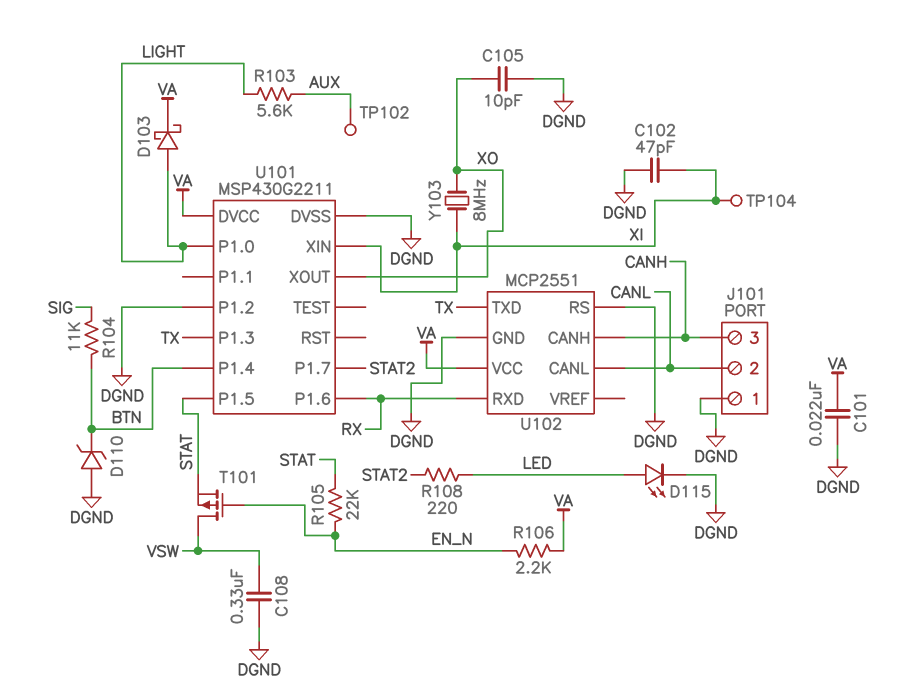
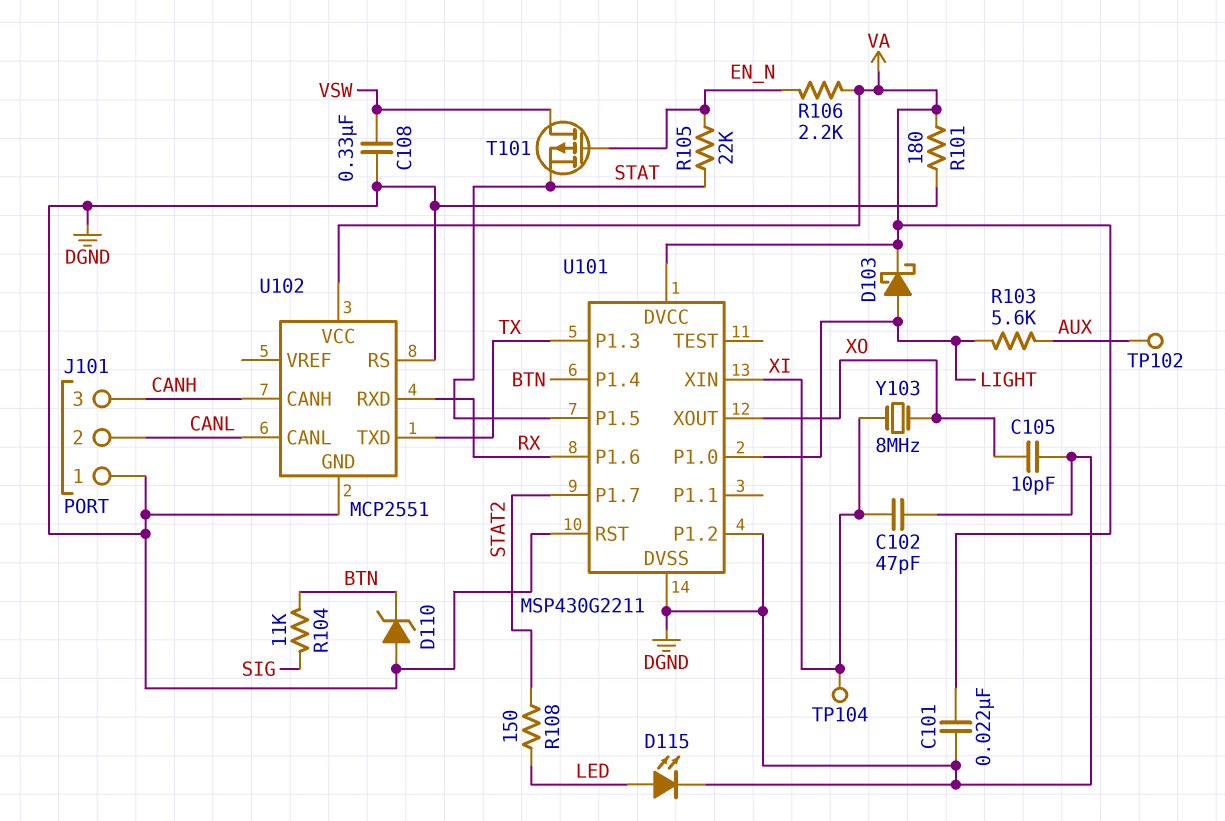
R101: none -> 180 (DGND, VA)
R108: 220 (LED, STAT2) -> 150 (LED, STAT2)
U101 pin RST: none -> DGND

